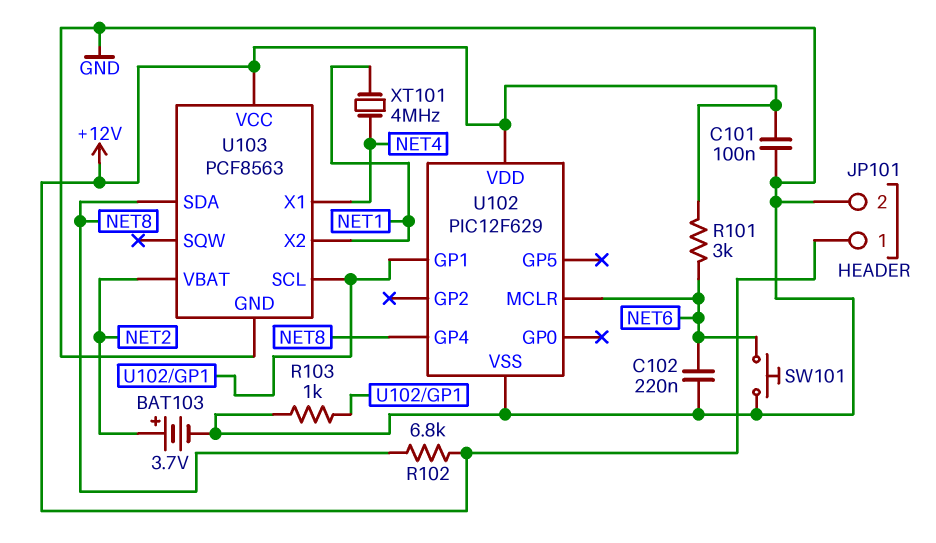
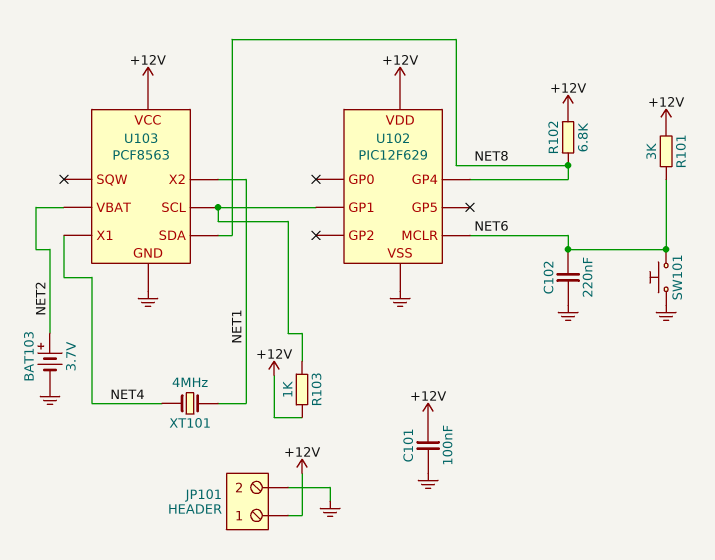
R103: 1k (GND, U102/GP1) -> 1k (+12V, U102/GP1)

